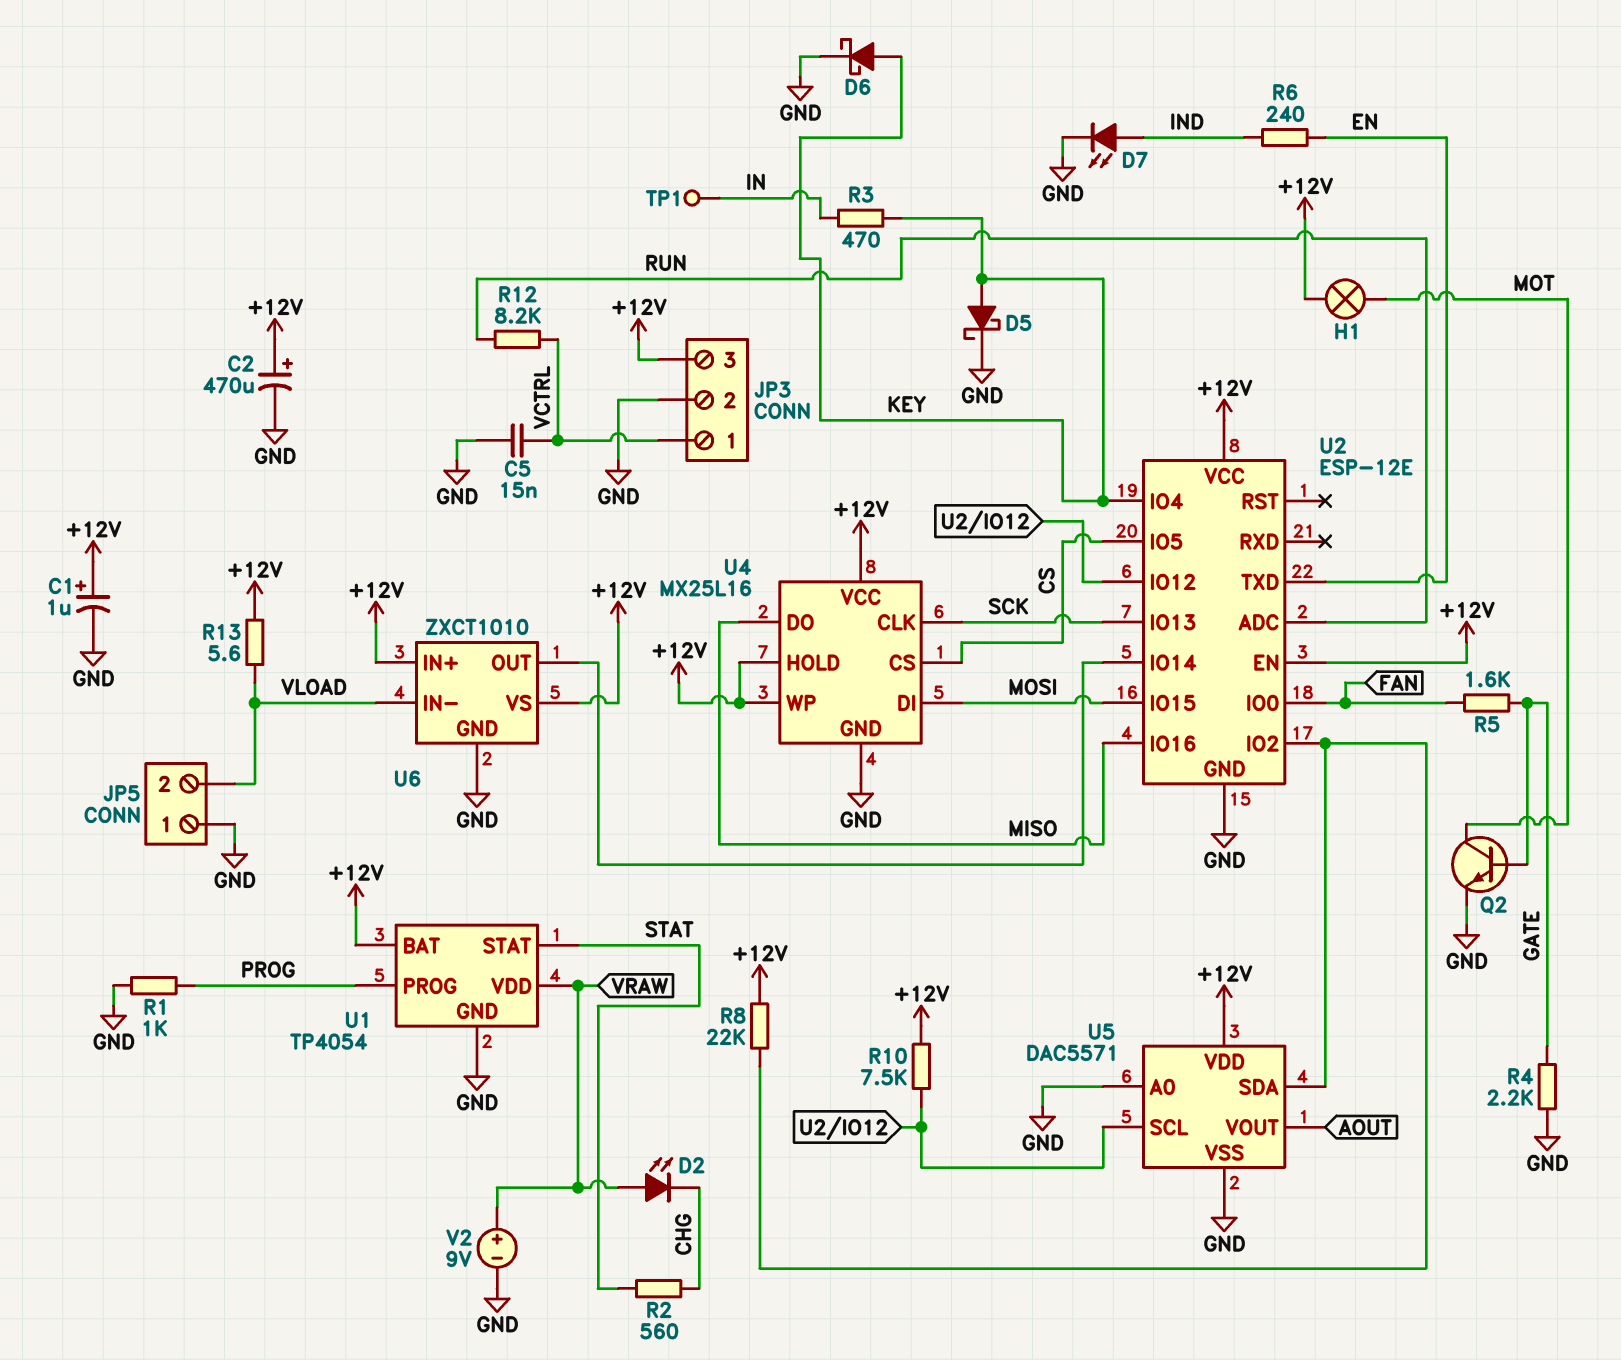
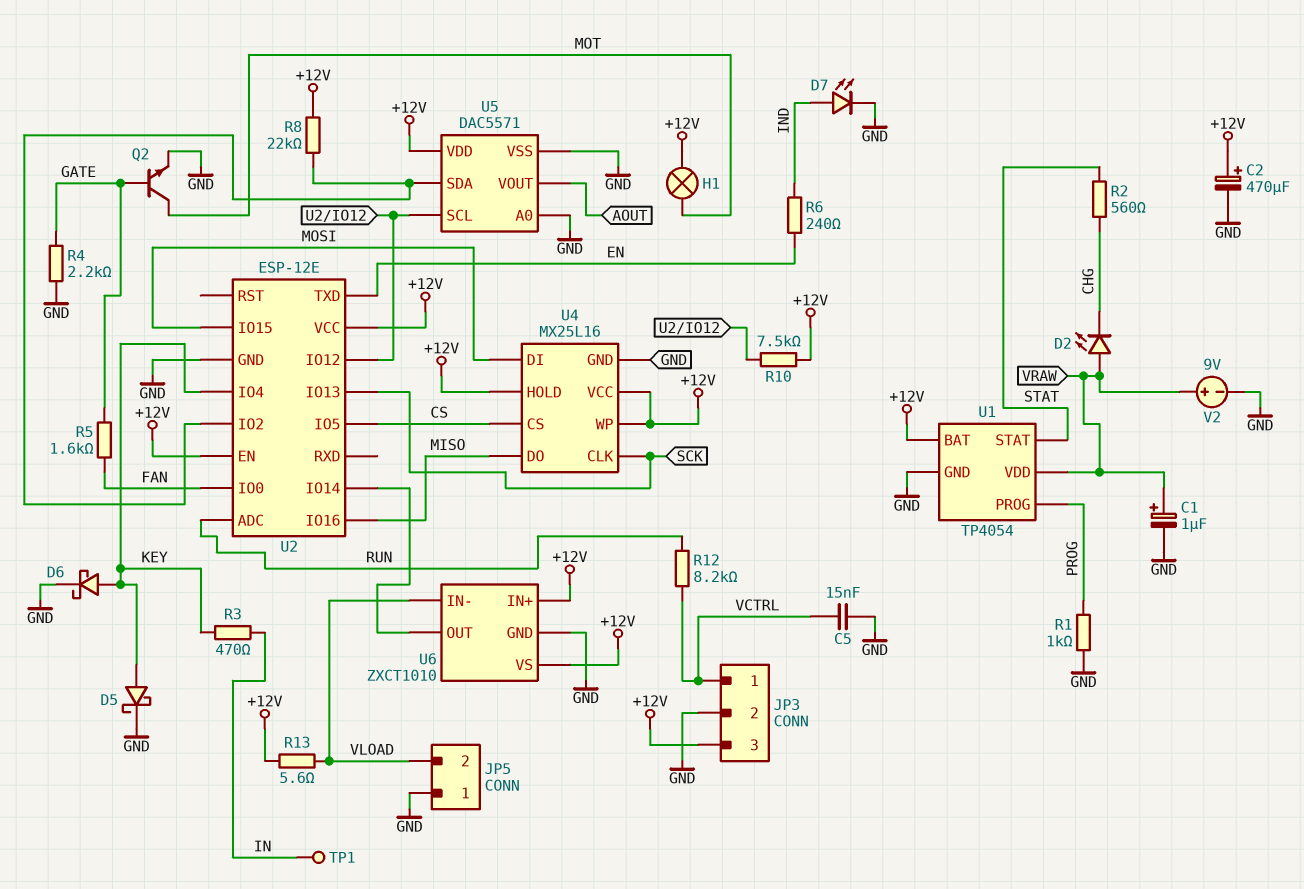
C1: 1uF (plus +12V, minus GND) -> 1uF (plus VRAW, minus GND)

